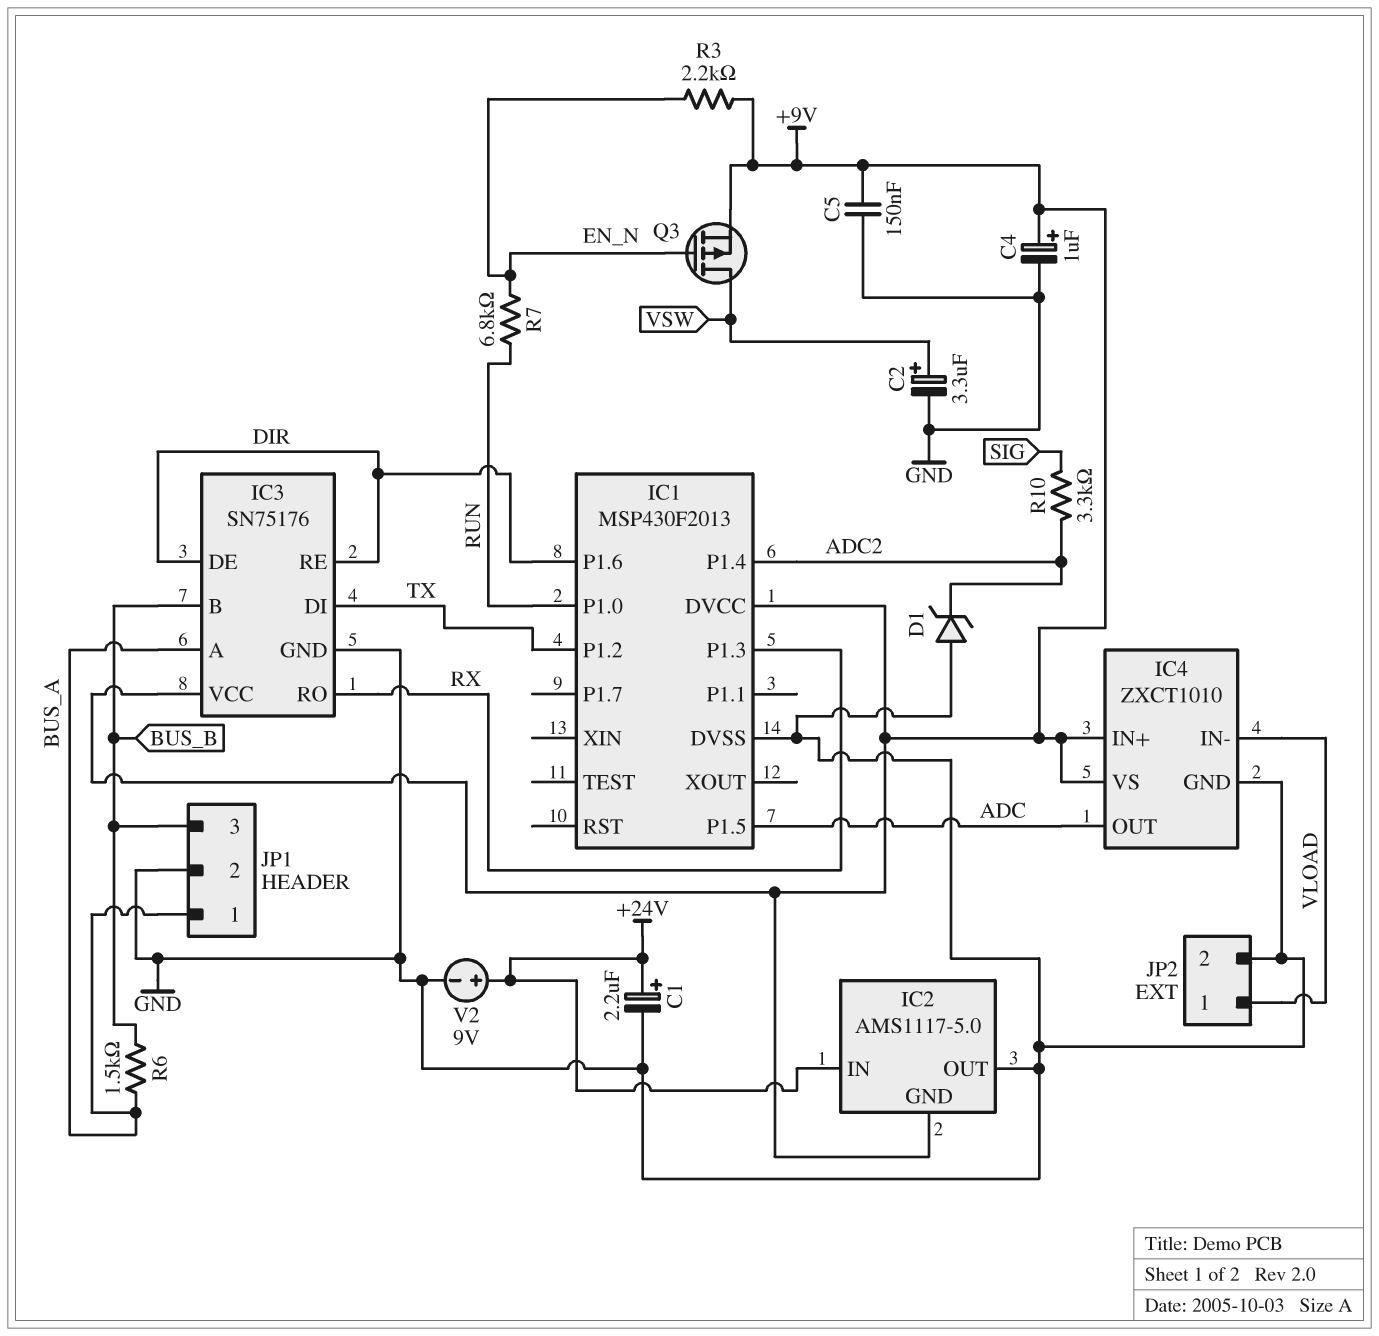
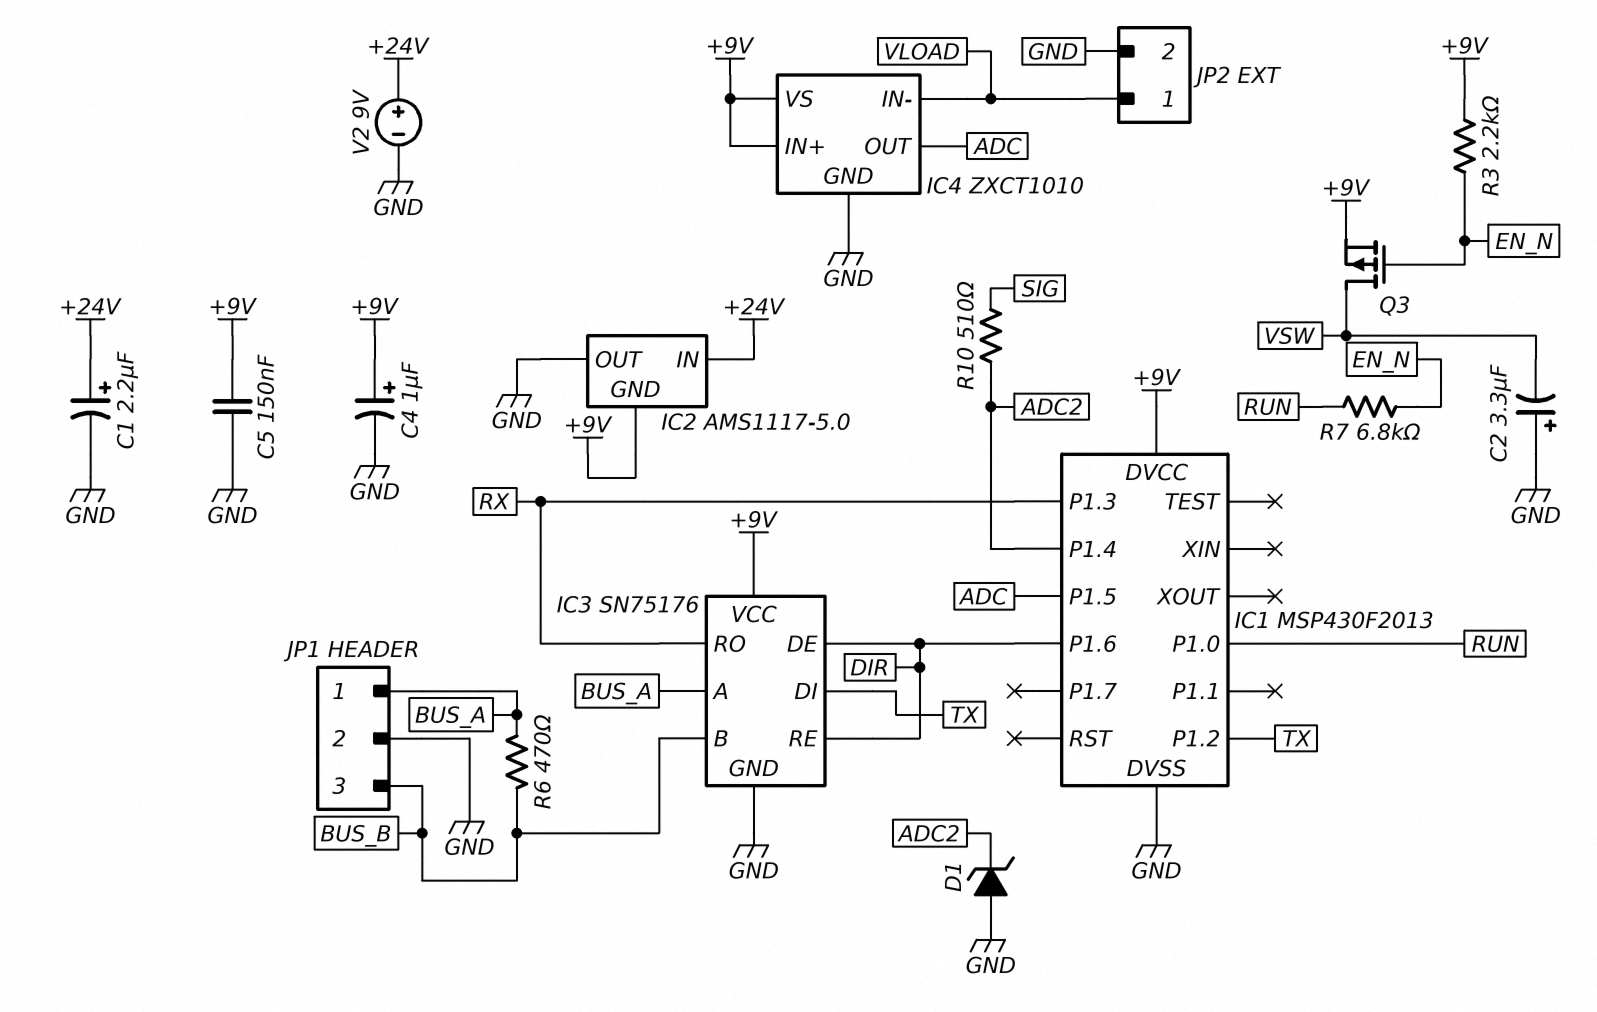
C2: 3.3uF (plus VSW, minus GND) -> 3.3uF (plus GND, minus VSW)
R6: 1.5k (BUS_A, BUS_B) -> 470 (BUS_A, BUS_B)
R10: 3.3k (ADC2, SIG) -> 510 (ADC2, SIG)

